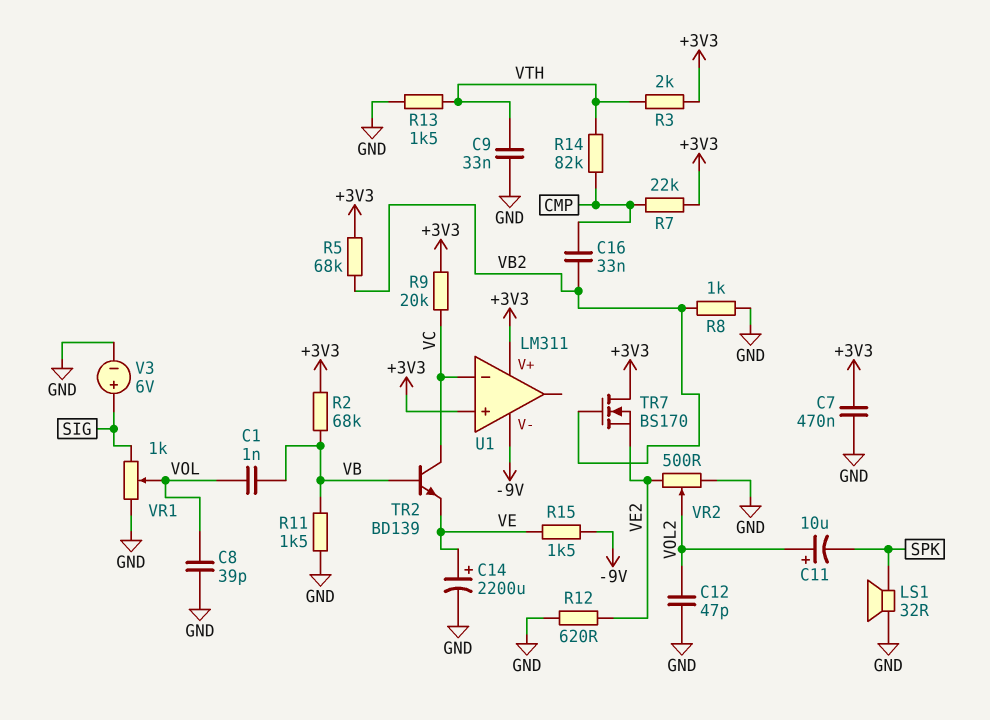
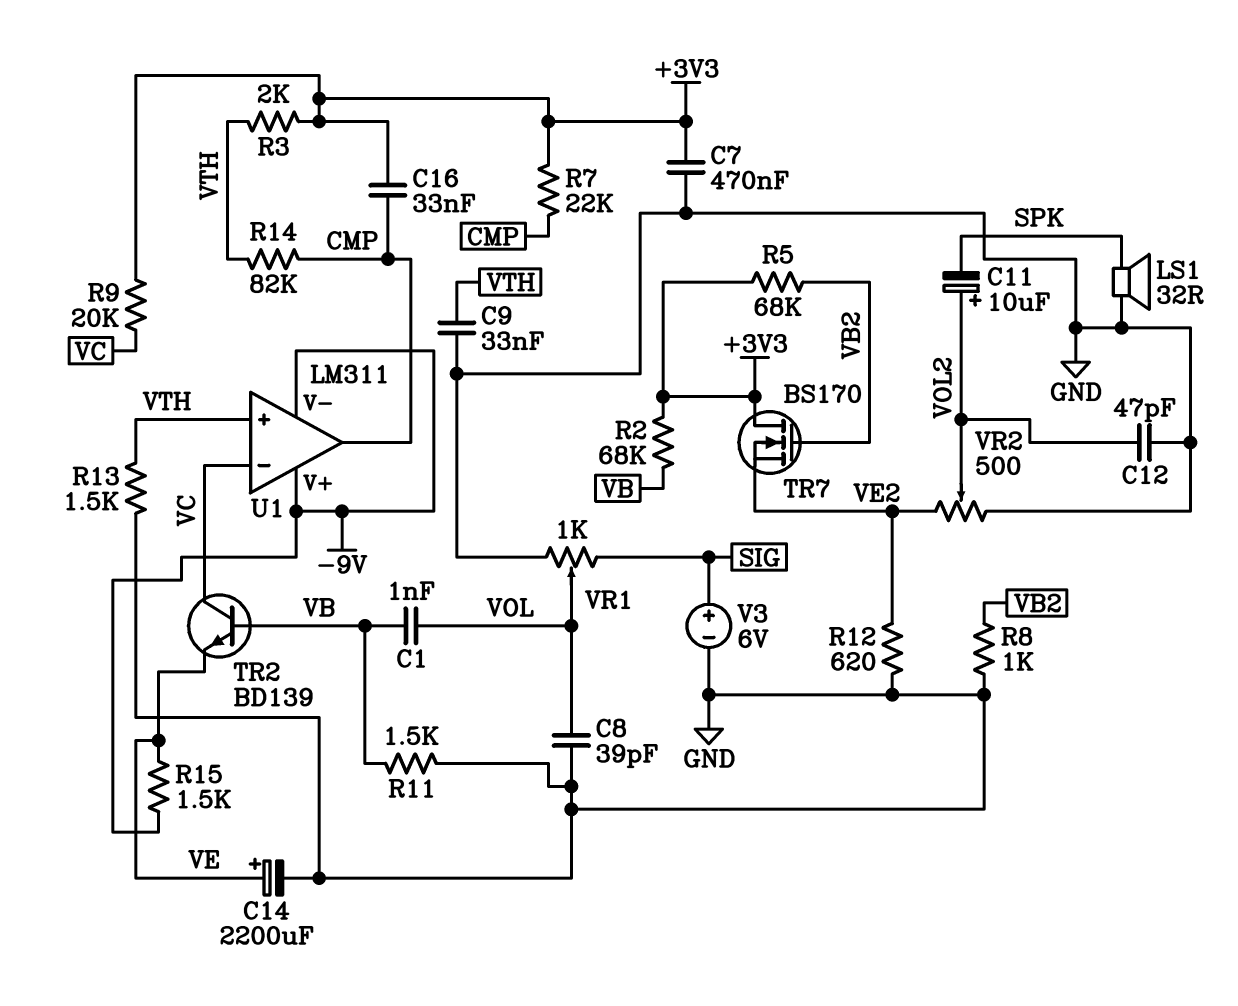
C16: 33nF (CMP, VB2) -> 33nF (+3V3, CMP)
U1 pin V+: +3V3 -> -9V
U1 pin in+: +3V3 -> VTH
U1 pin out: none -> CMP

